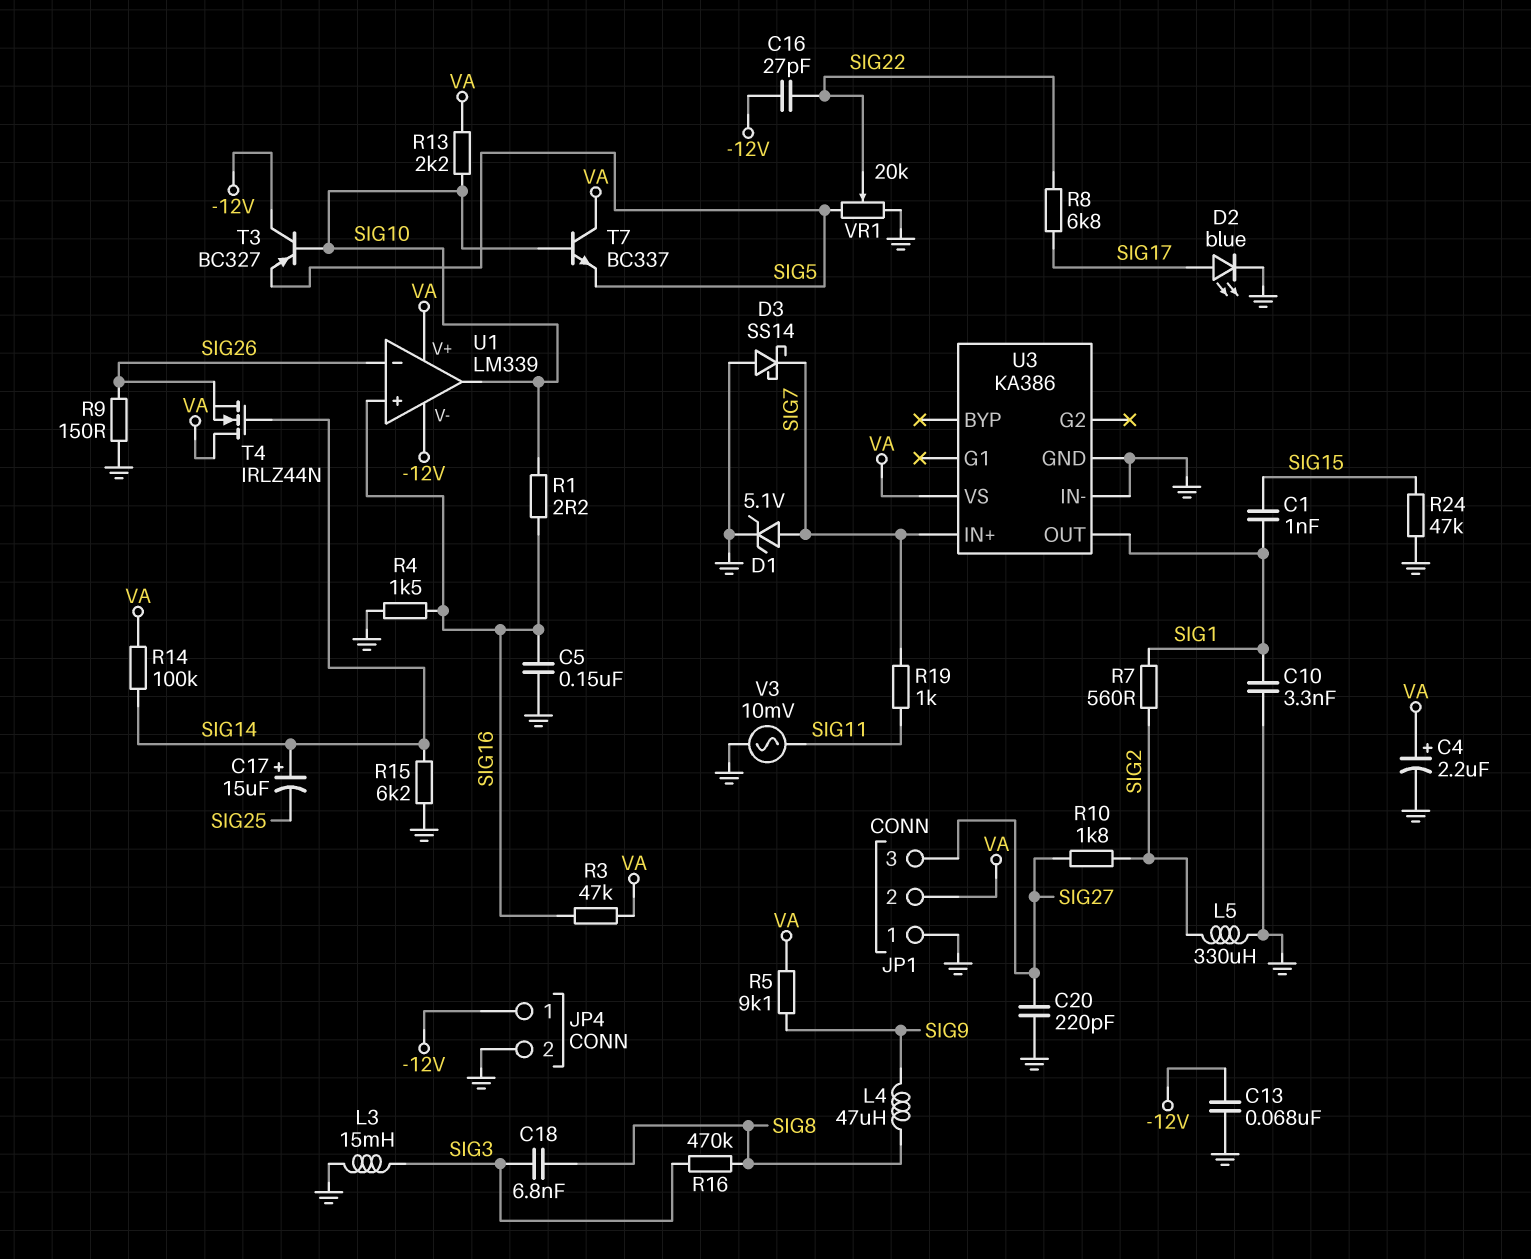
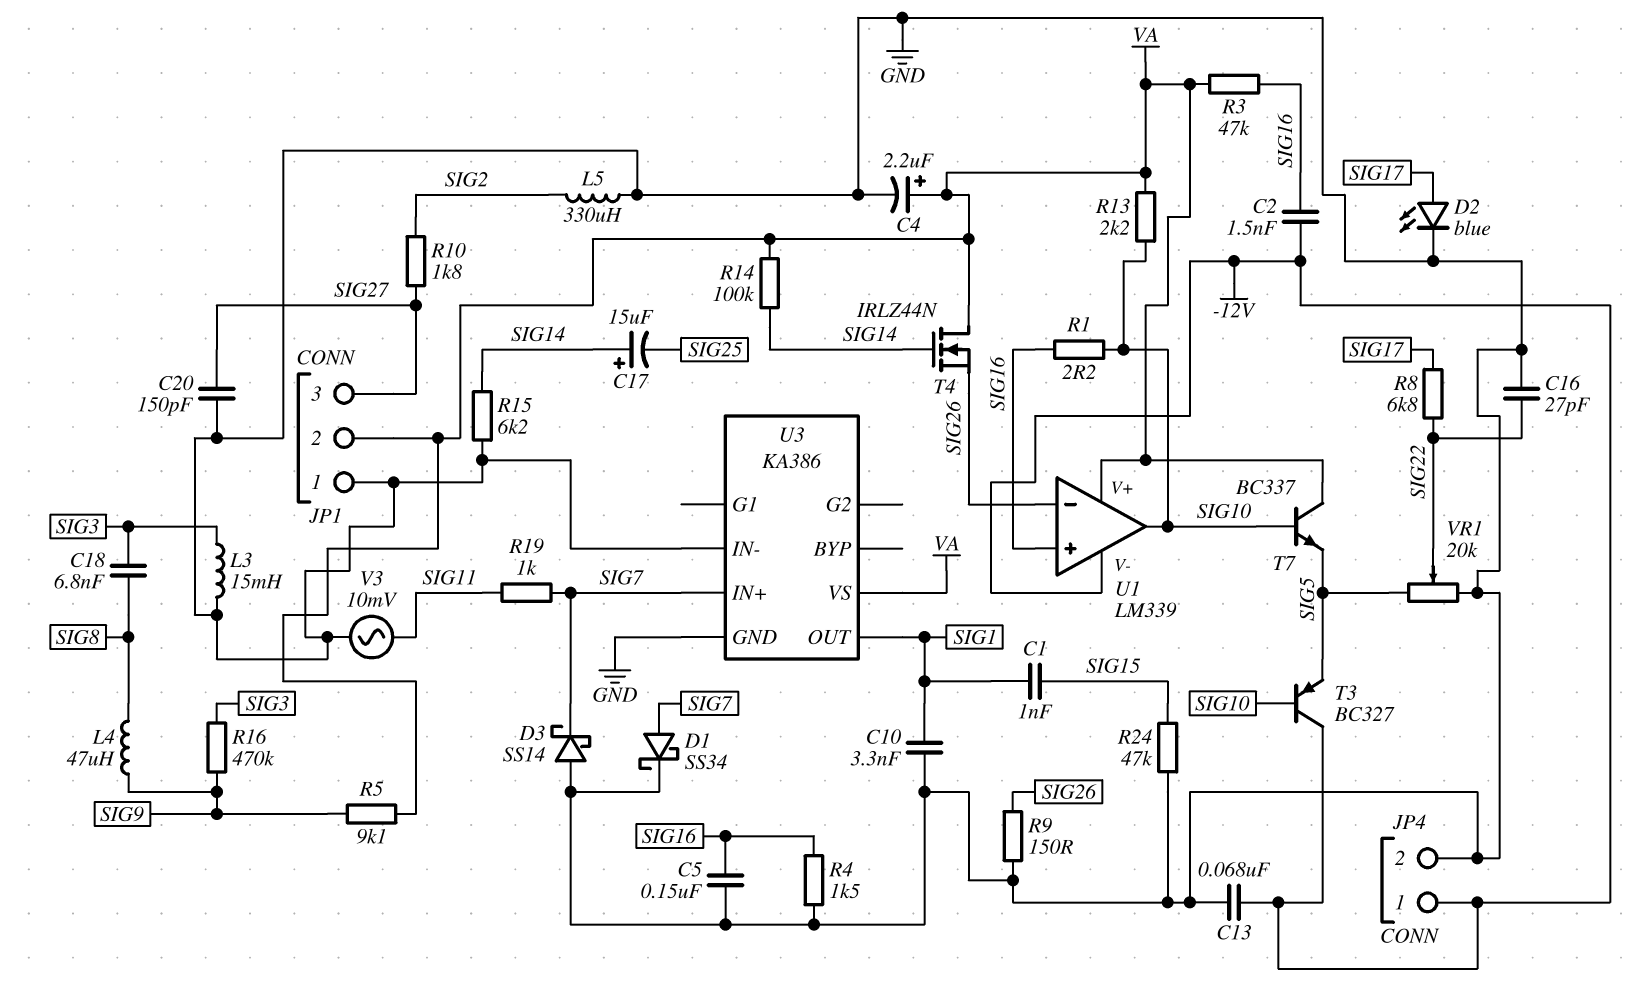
C2: none -> 1.5nF (-12V, SIG16)
C16: 27pF (-12V, SIG22) -> 27pF (GND, SIG22)
C20: 220pF (GND, SIG27) -> 150pF (GND, SIG27)
D1: zener 5.1V (A SIG7, K GND) -> schottky SS34 (A SIG7, K GND)
R7: 560 (SIG1, SIG2) -> none
R16: 470k (SIG3, SIG8) -> 470k (SIG3, SIG9)

